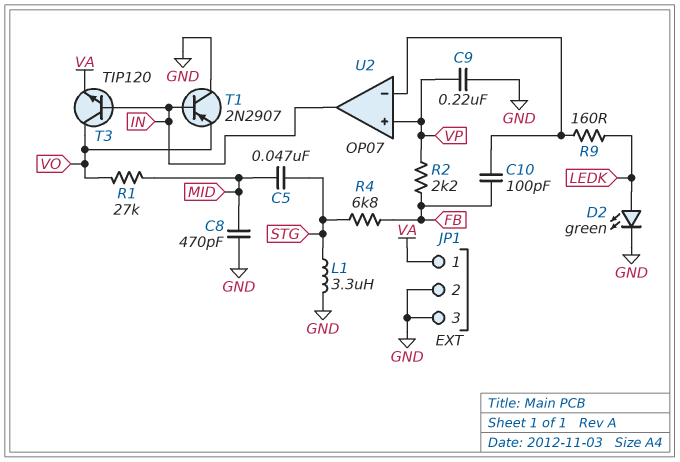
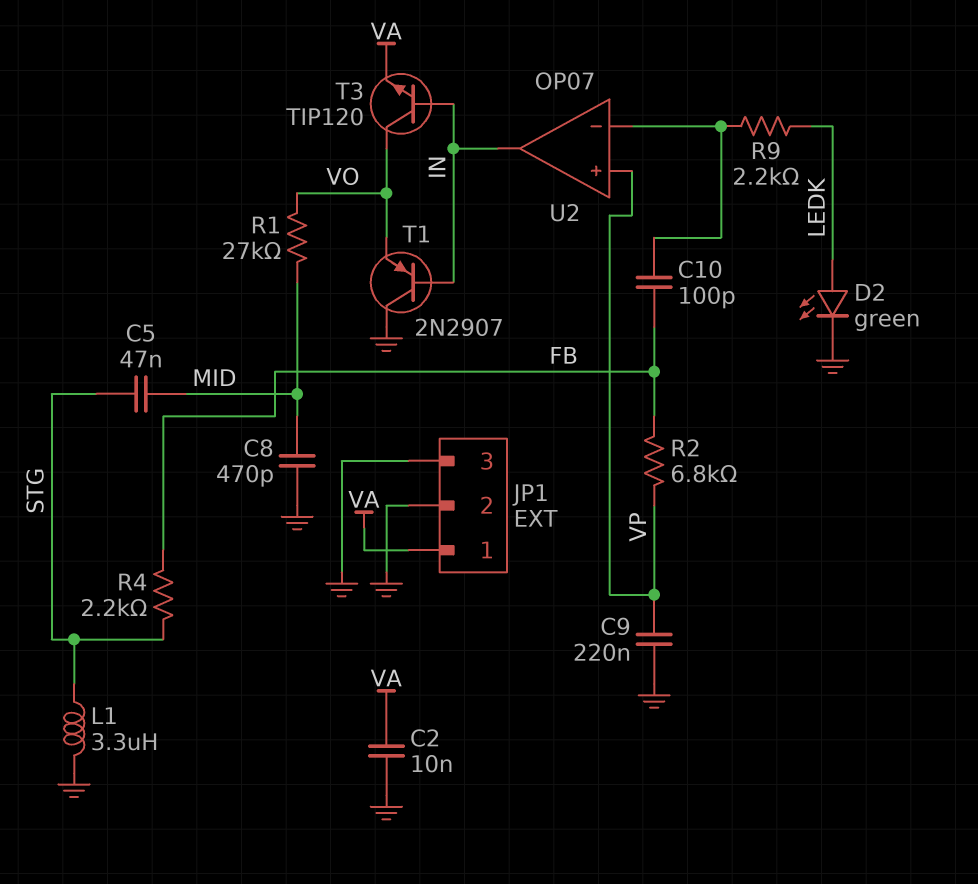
C2: none -> 10nF (GND, VA)
R2: 2.2k (FB, VP) -> 6.8k (FB, VP)
R4: 6.8k (FB, STG) -> 2.2k (FB, STG)
R9: 160 (LEDK, U2/in-) -> 2.2k (LEDK, U2/in-)

